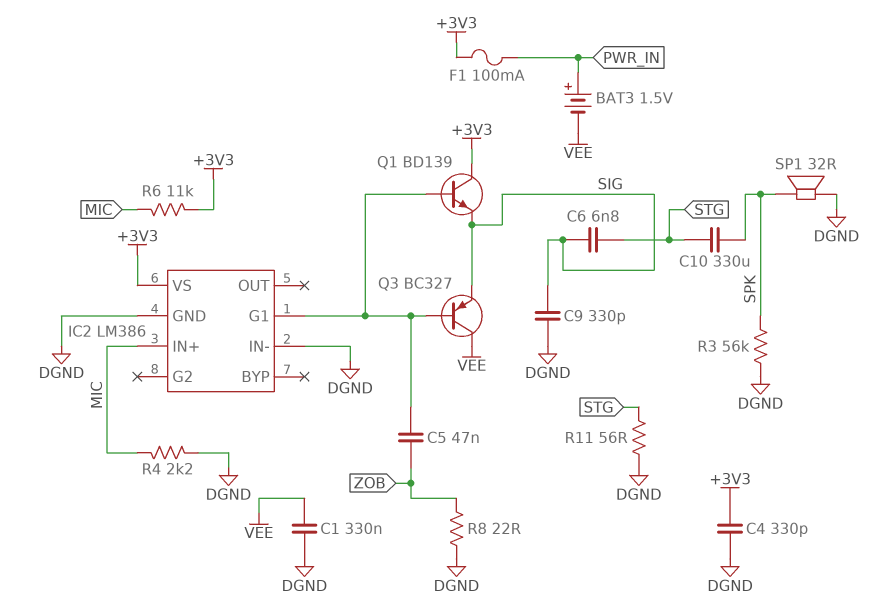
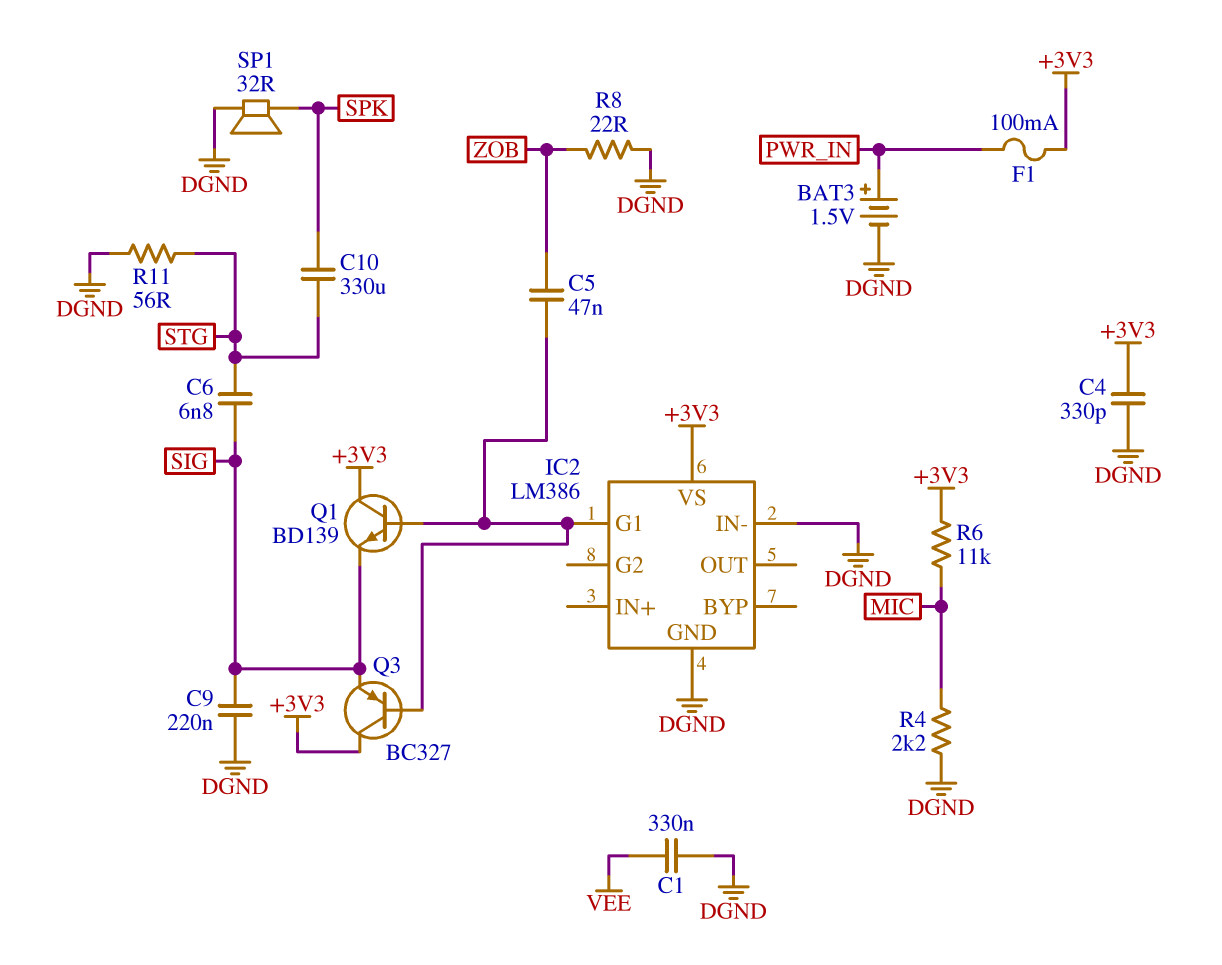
BAT3: 1.5V (plus PWR_IN, minus VEE) -> 1.5V (plus PWR_IN, minus DGND)
C9: 330pF (DGND, SIG) -> 220nF (DGND, SIG)
IC2 pin IN+: MIC -> none
Q3: PNP BC327 (B IC2/G1, C VEE, E SIG) -> PNP BC327 (B IC2/G1, C +3V3, E SIG)
R3: 56k (DGND, SPK) -> none

